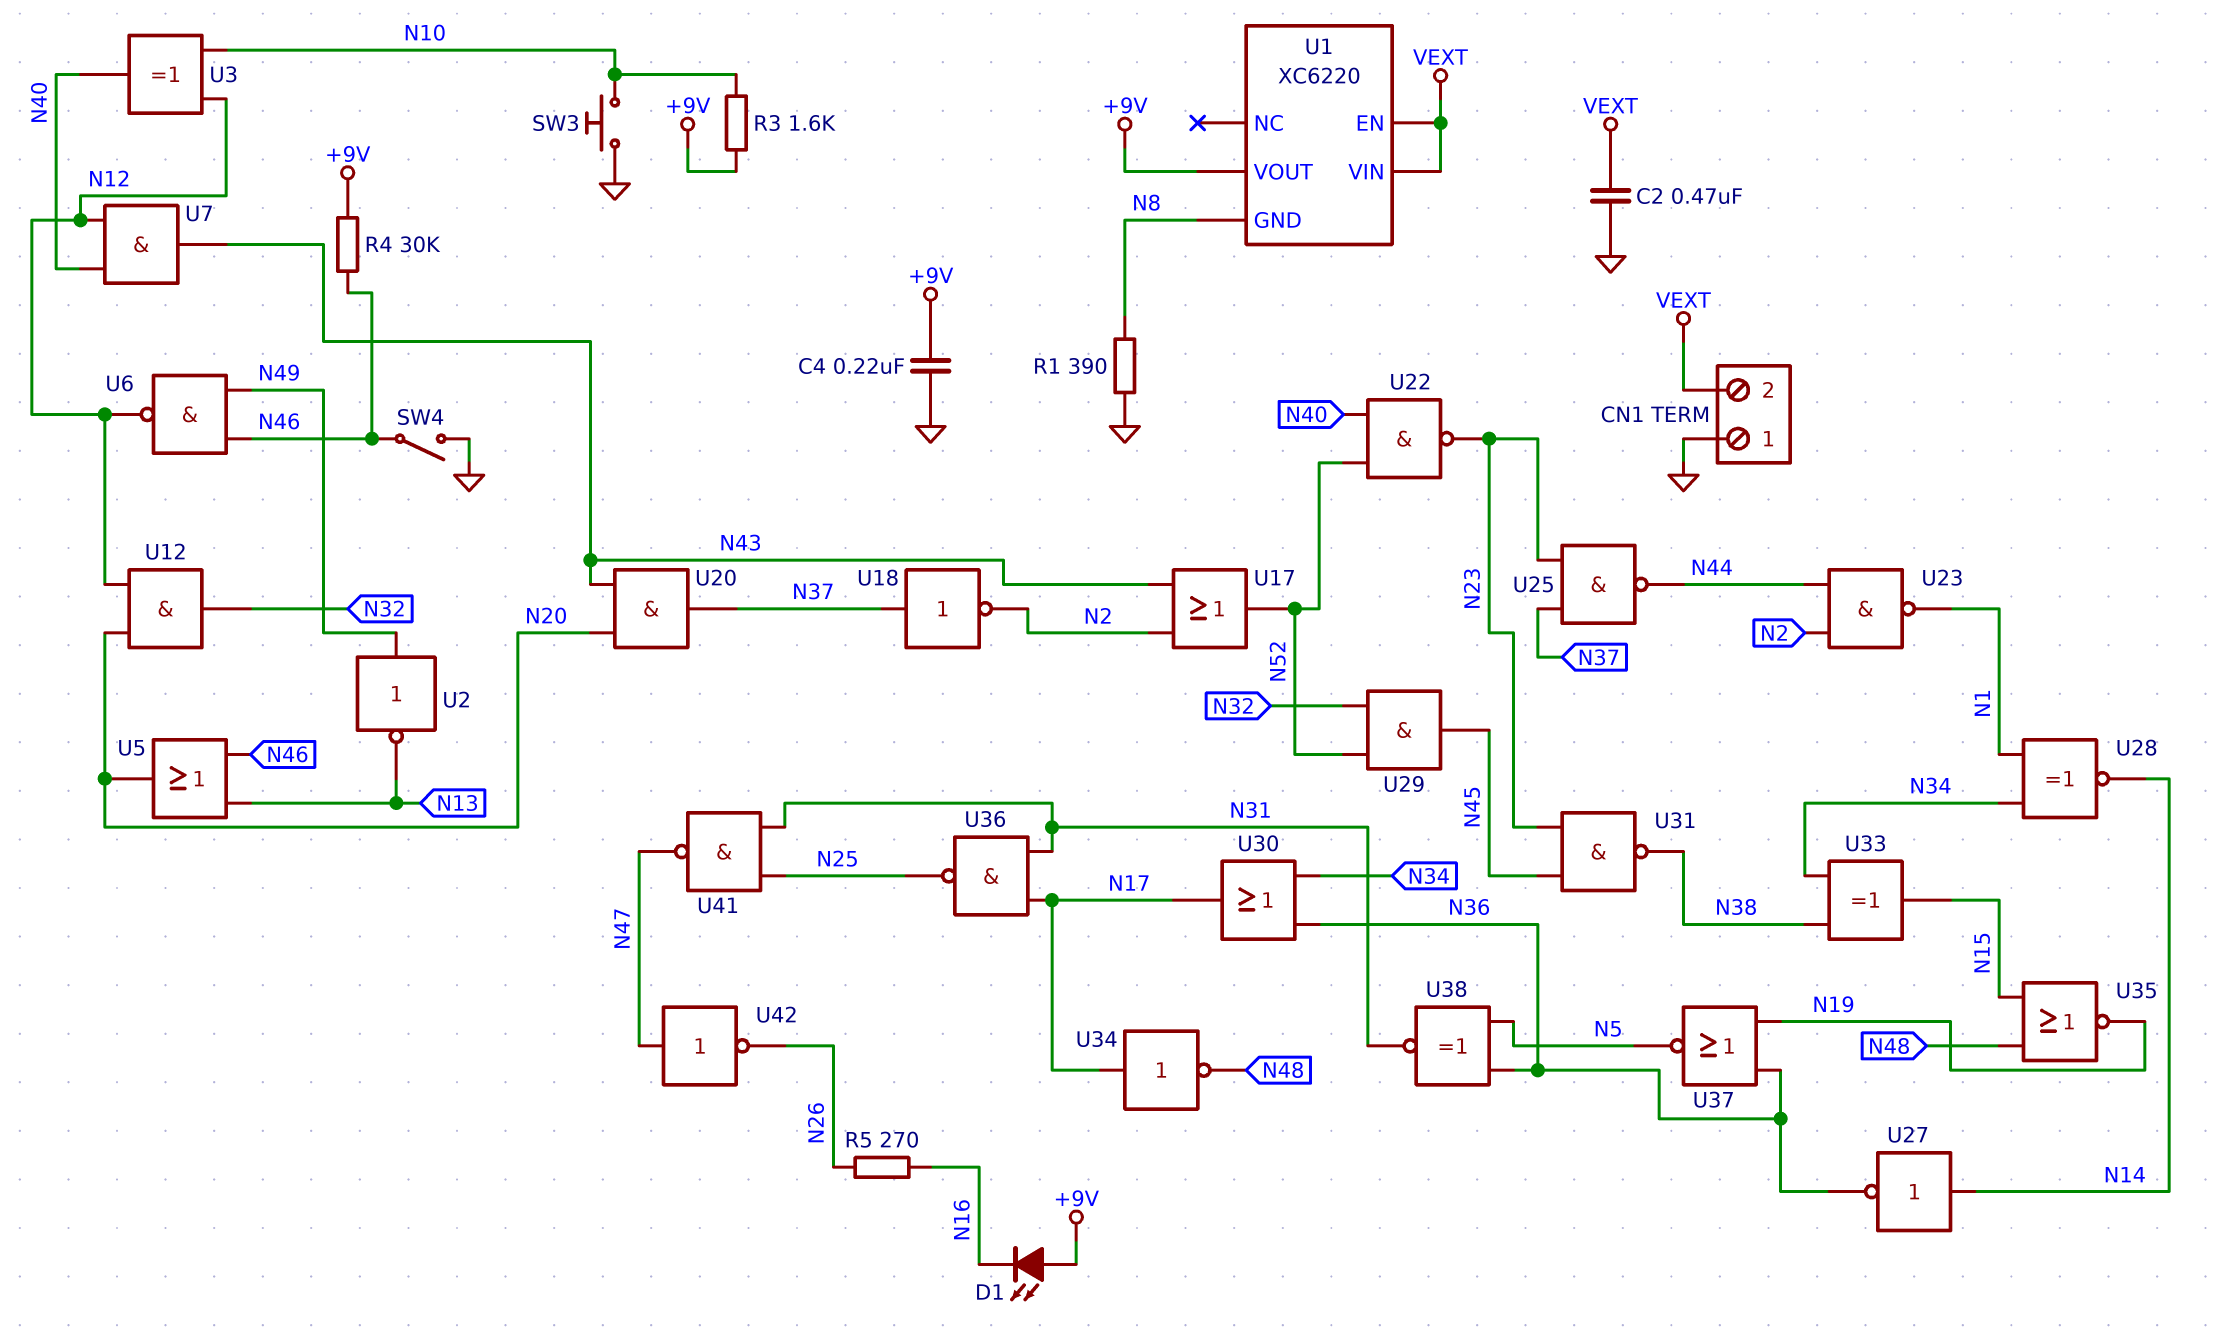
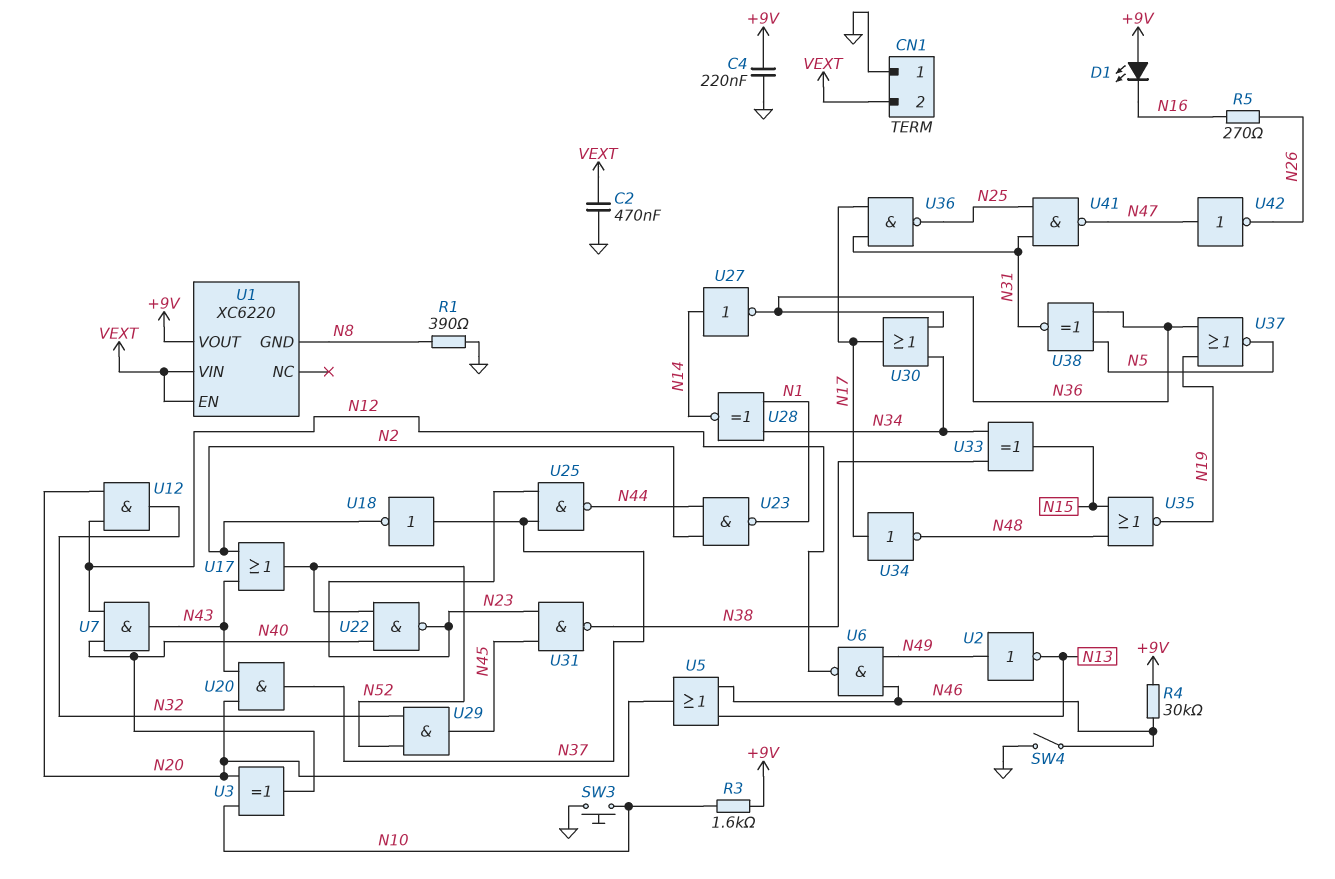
U3: XOR (in N10, in N12, out N40) -> XOR (in N10, in N20, out N40)

